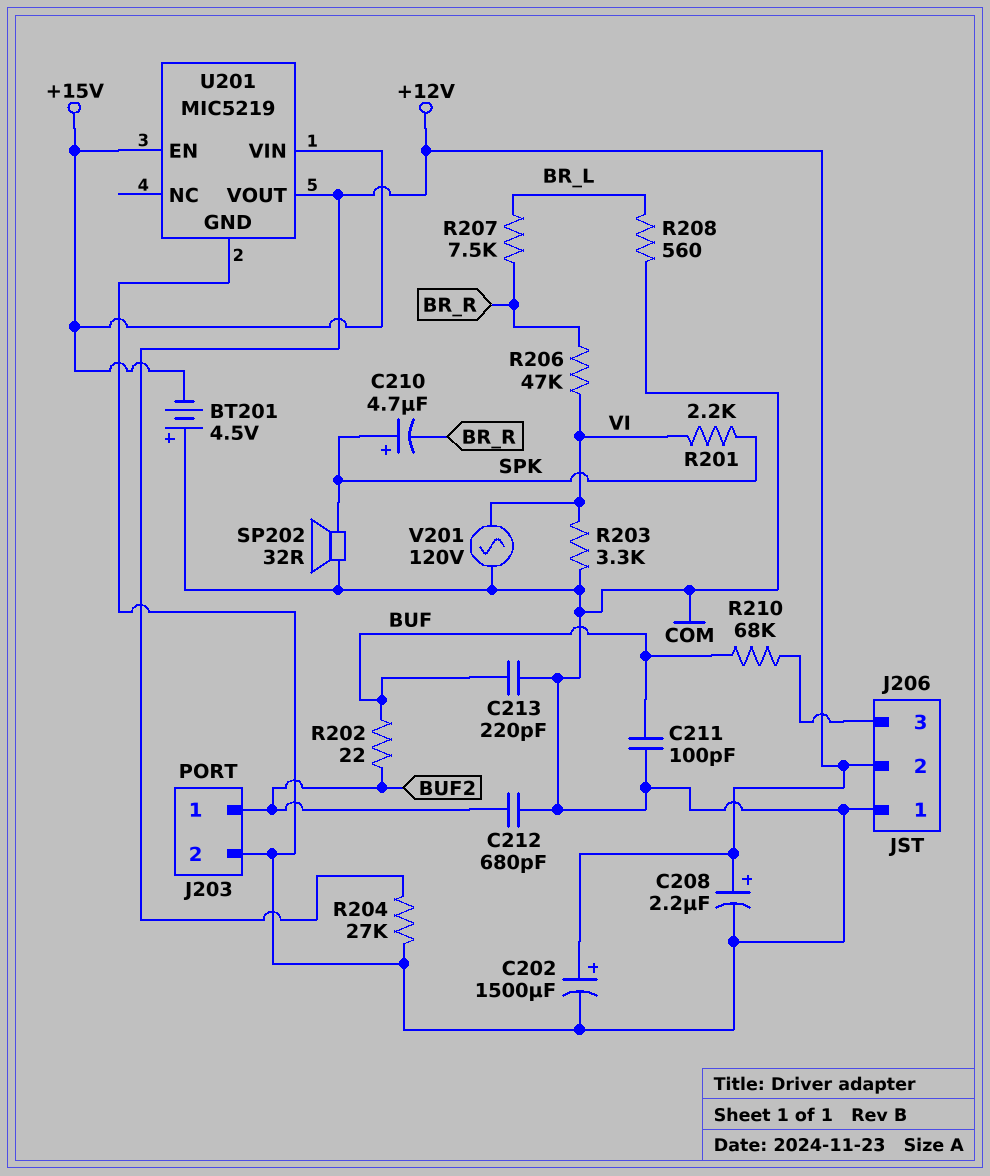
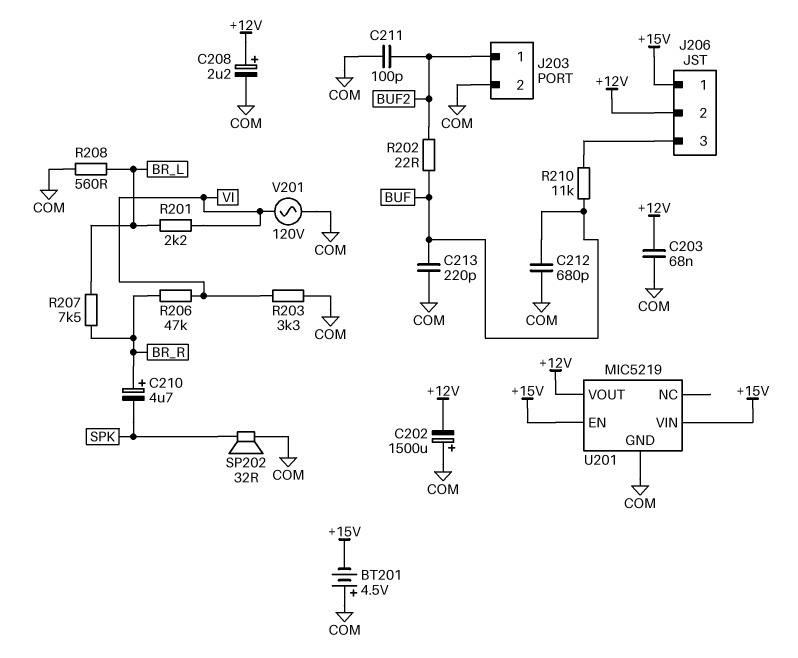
C202: 1500uF (plus +12V, minus COM) -> 1500uF (plus COM, minus +12V)
C203: none -> 68nF (+12V, COM)
C210: 4.7uF (plus SPK, minus BR_R) -> 4.7uF (plus BR_R, minus SPK)
C211: 100pF (BUF, COM) -> 100pF (BUF2, COM)
C212: 680pF (BUF2, COM) -> 680pF (BUF, COM)
J206 pin 1: COM -> +15V
R201: 2.2k (SPK, VI) -> 2.2k (BR_L, VI)
R204: 27k (+12V, COM) -> none
R210: 68k (BUF, J206/3) -> 11k (BUF, J206/3)

